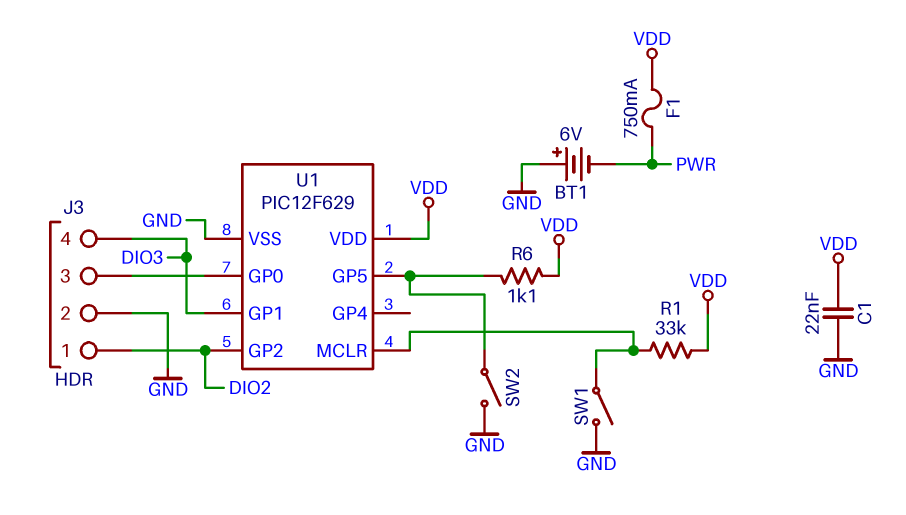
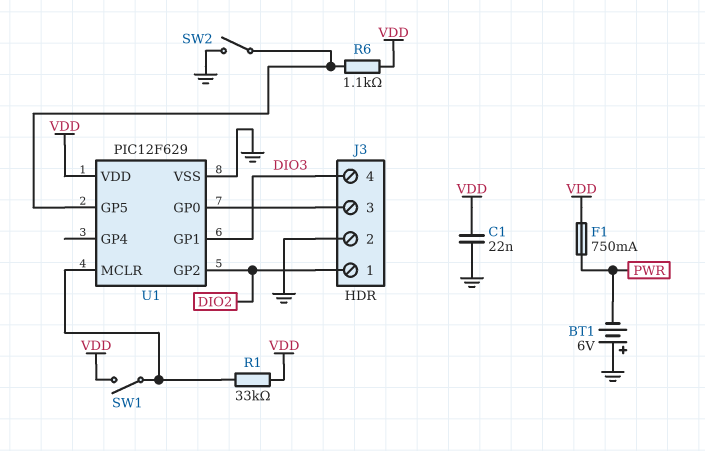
SW1: switch (GND, U1/MCLR) -> switch (U1/MCLR, VDD)

